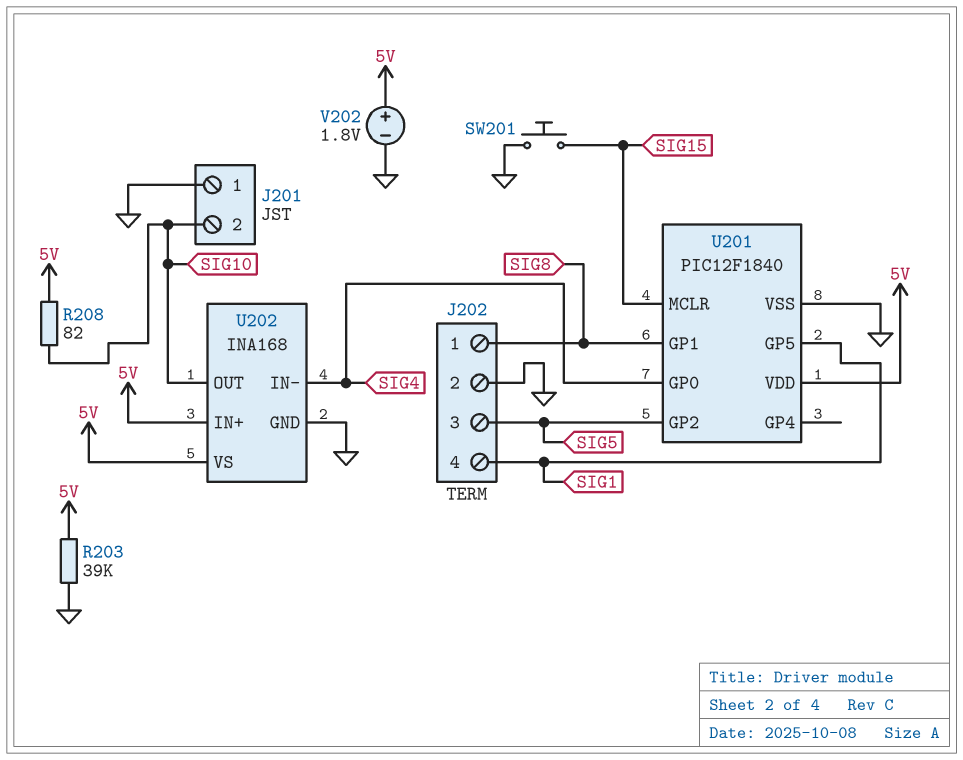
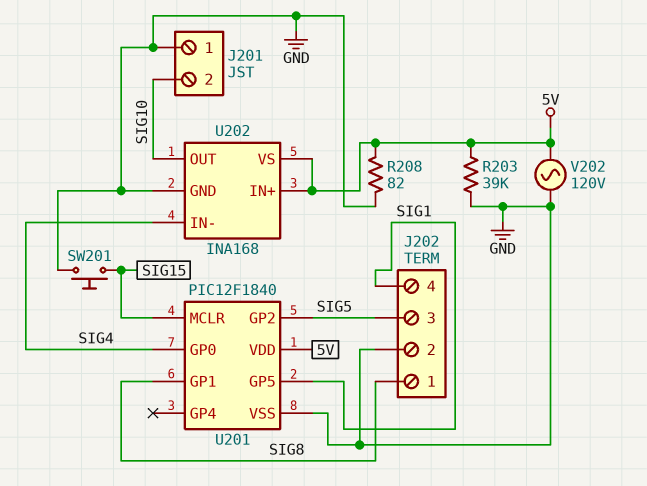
R208: 82 (5V, SIG10) -> 82 (5V, GND)
V202: 1.8V (plus 5V, minus GND) -> AC 120V (5V, GND)

